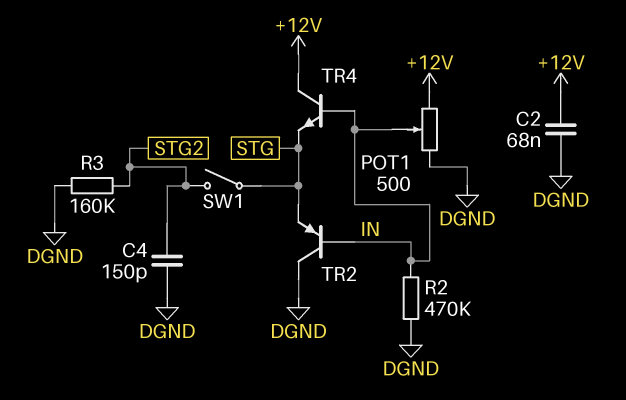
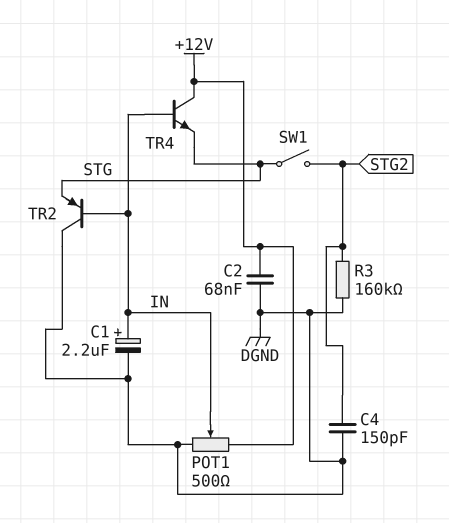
C1: none -> 2.2uF (plus IN, minus DGND)
R2: 470k (DGND, IN) -> none

